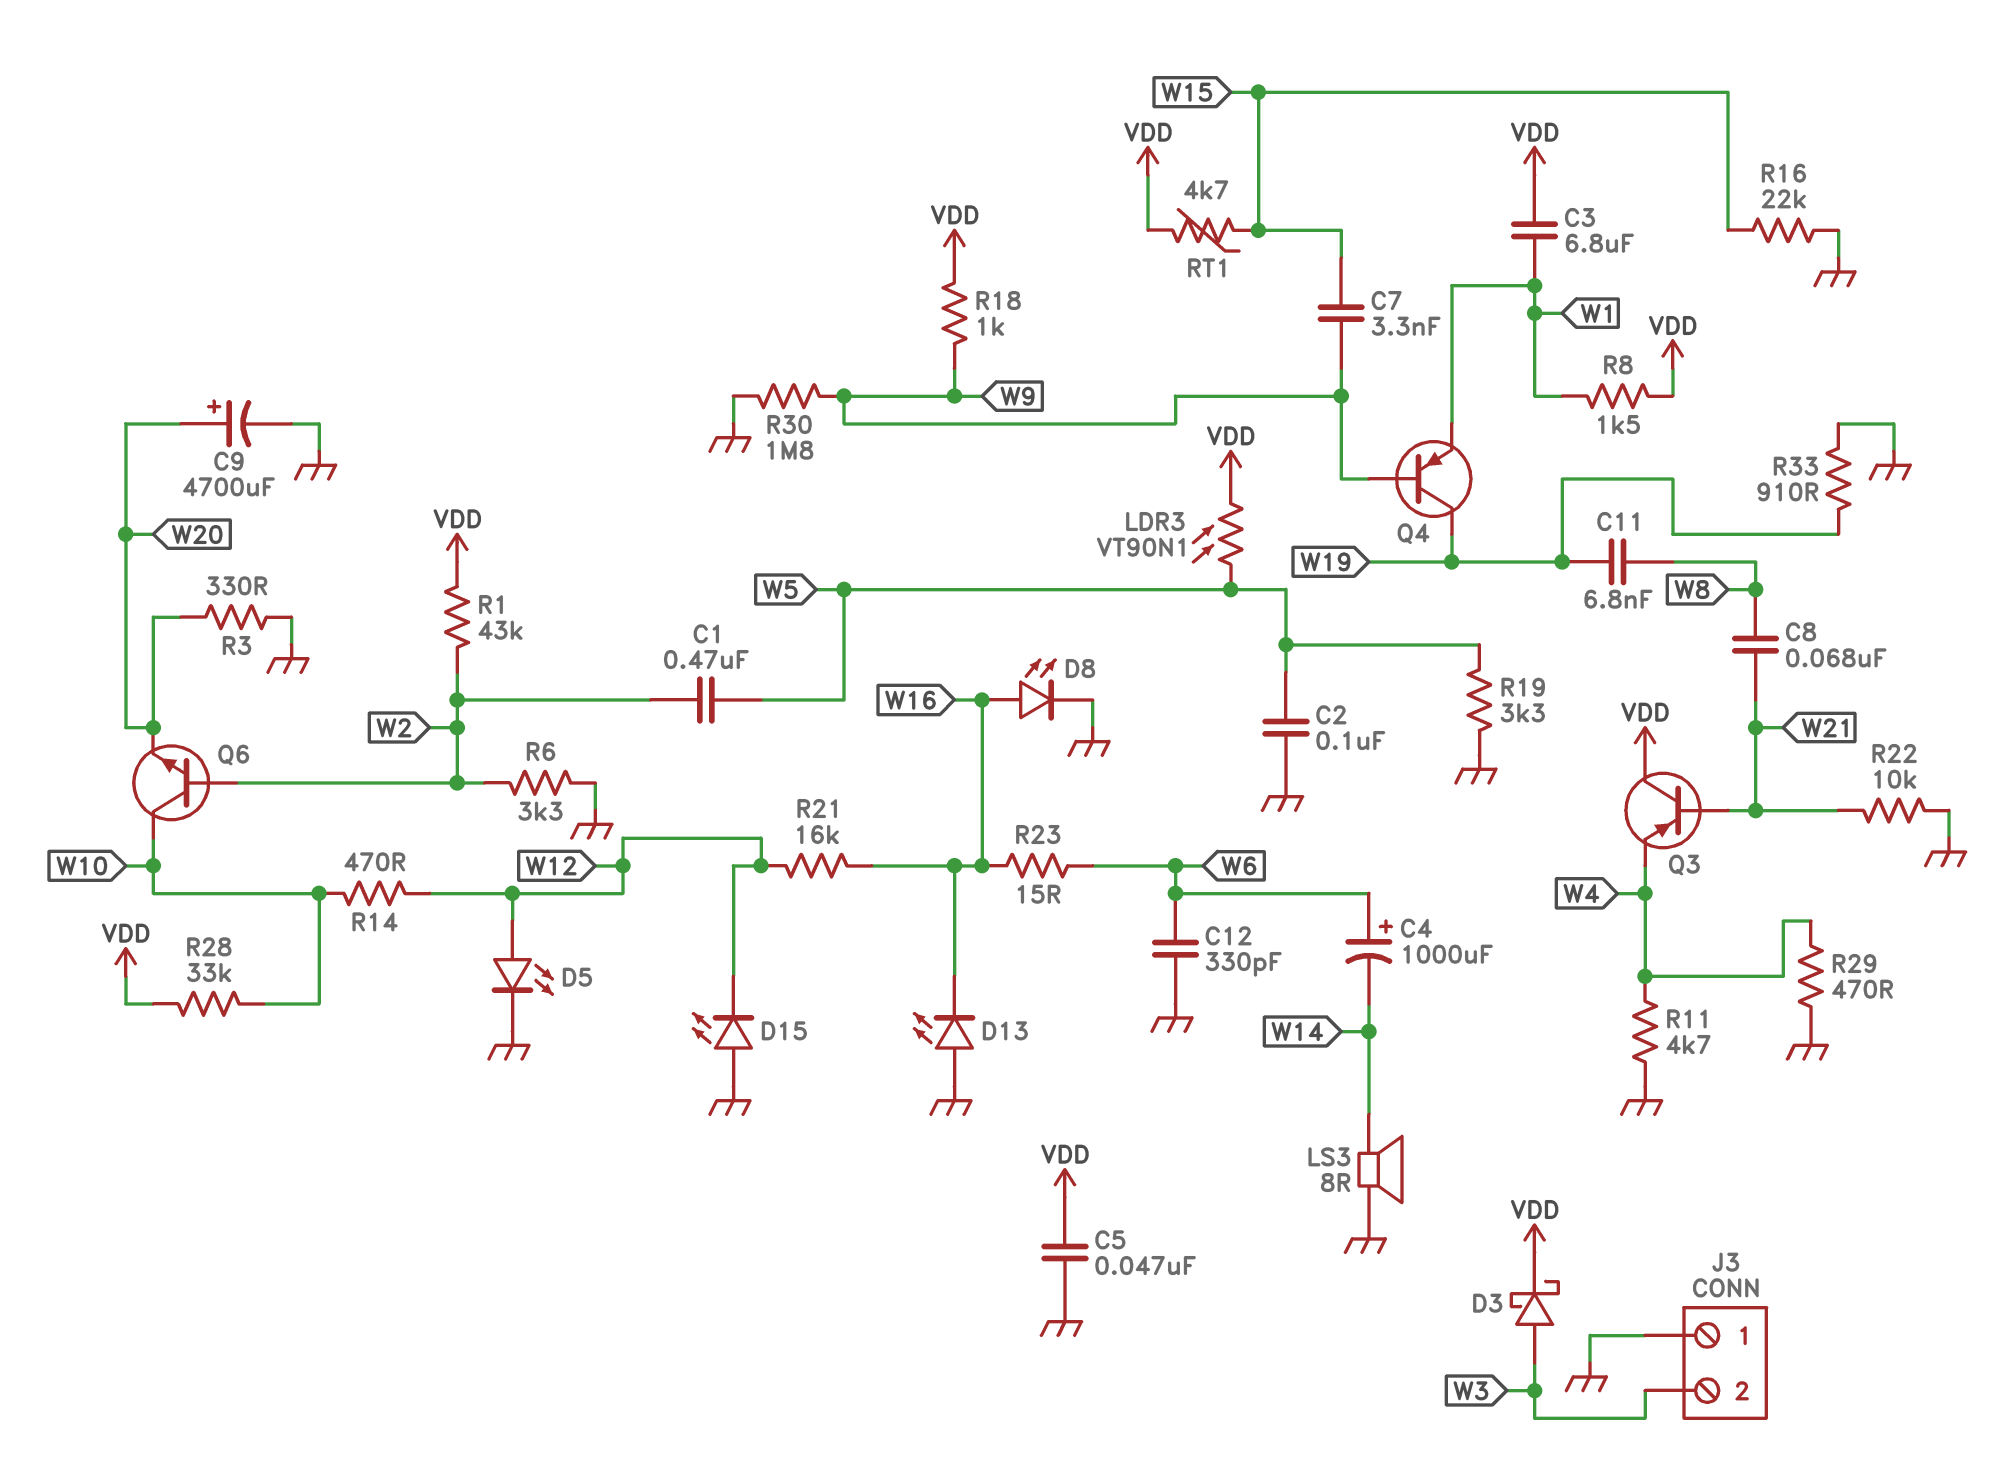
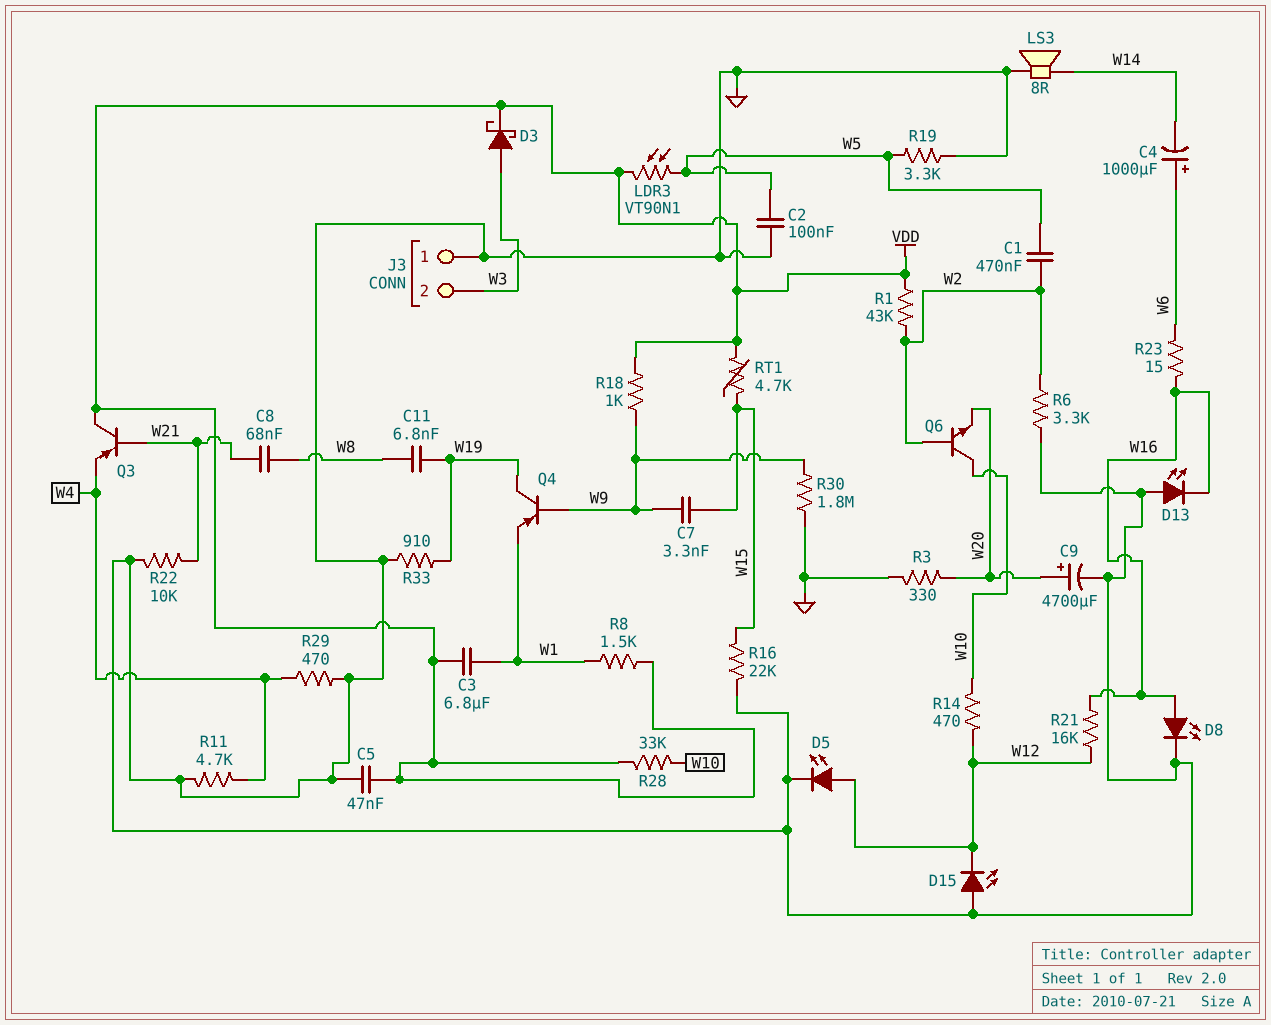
C12: 330pF (GND, W6) -> none

